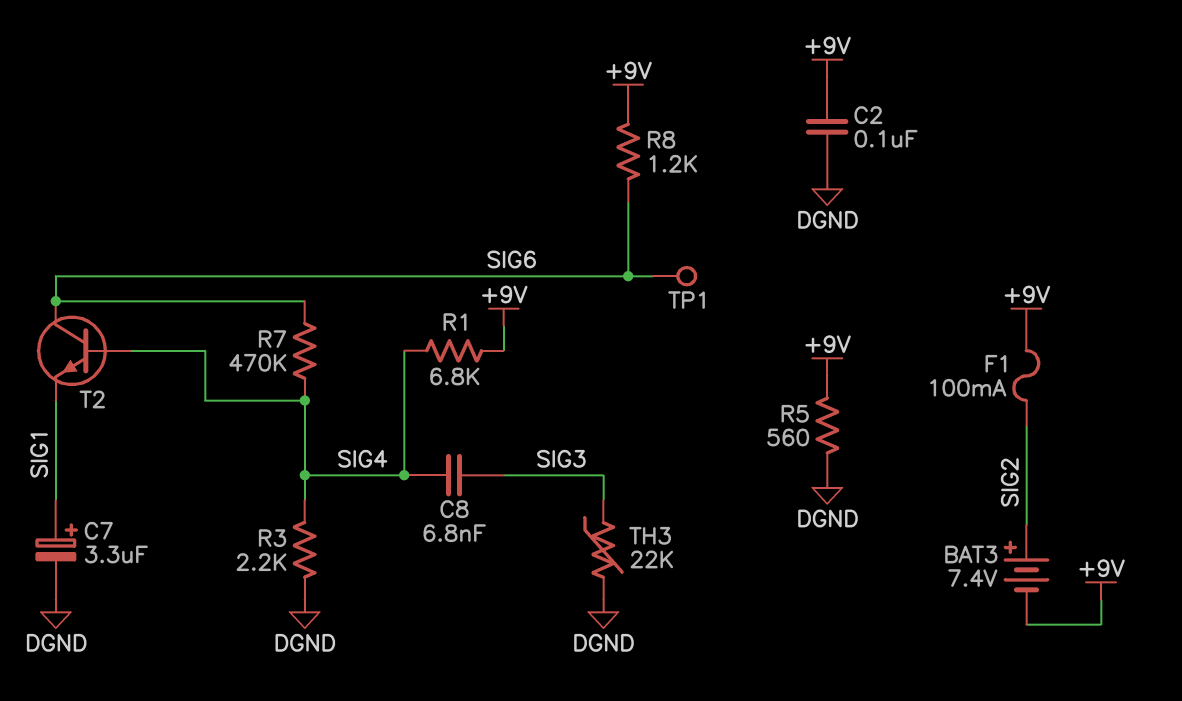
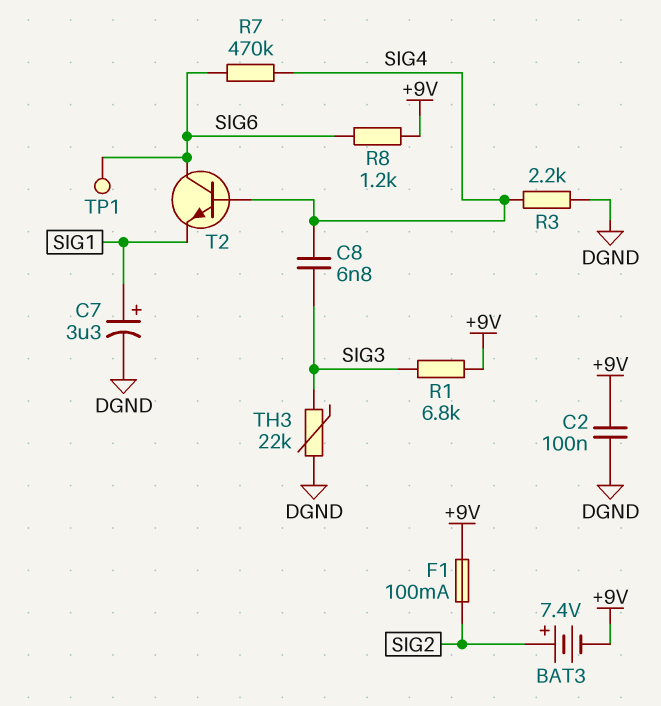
R1: 6.8k (+9V, SIG4) -> 6.8k (+9V, SIG3)
R5: 560 (+9V, DGND) -> none

